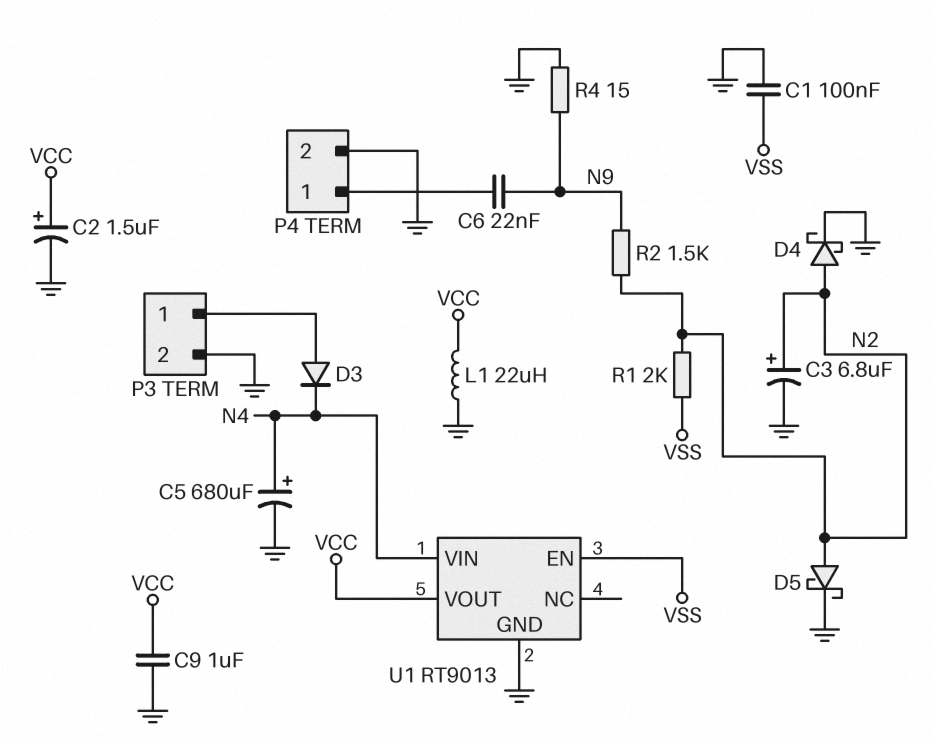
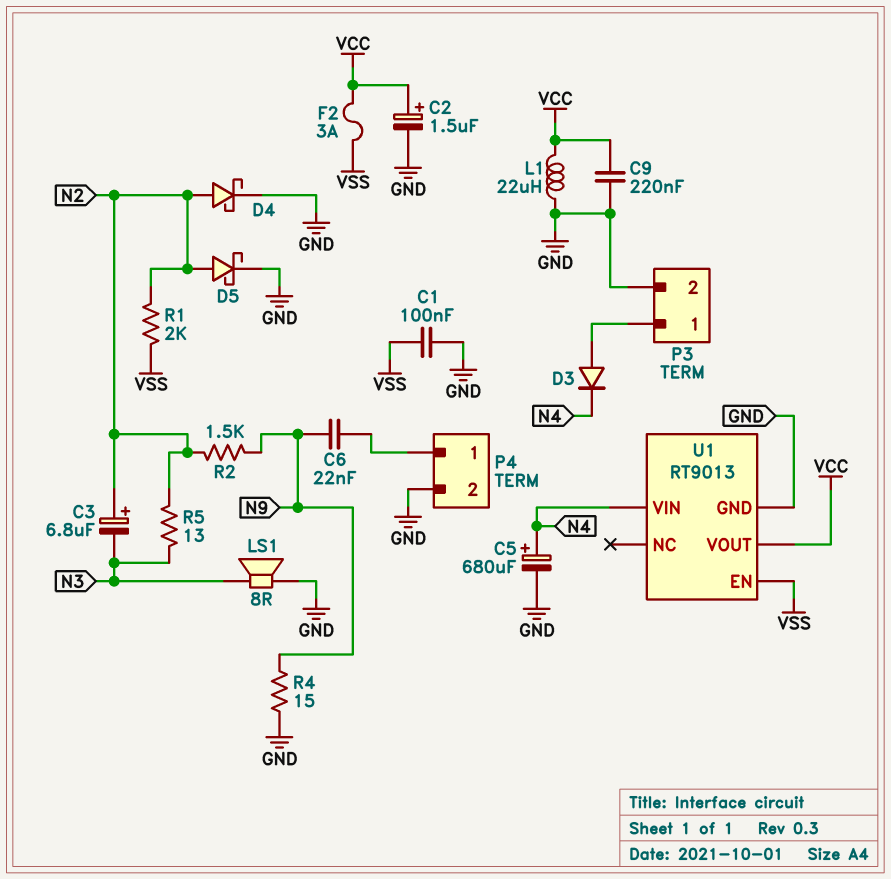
C3: 6.8uF (plus N2, minus GND) -> 6.8uF (plus N2, minus N3)
C9: 1uF (GND, VCC) -> 220nF (GND, VCC)
F2: none -> 3A (VCC, VSS)
LS1: none -> speaker 8R (GND, N3)
R5: none -> 13 (N2, N3)

